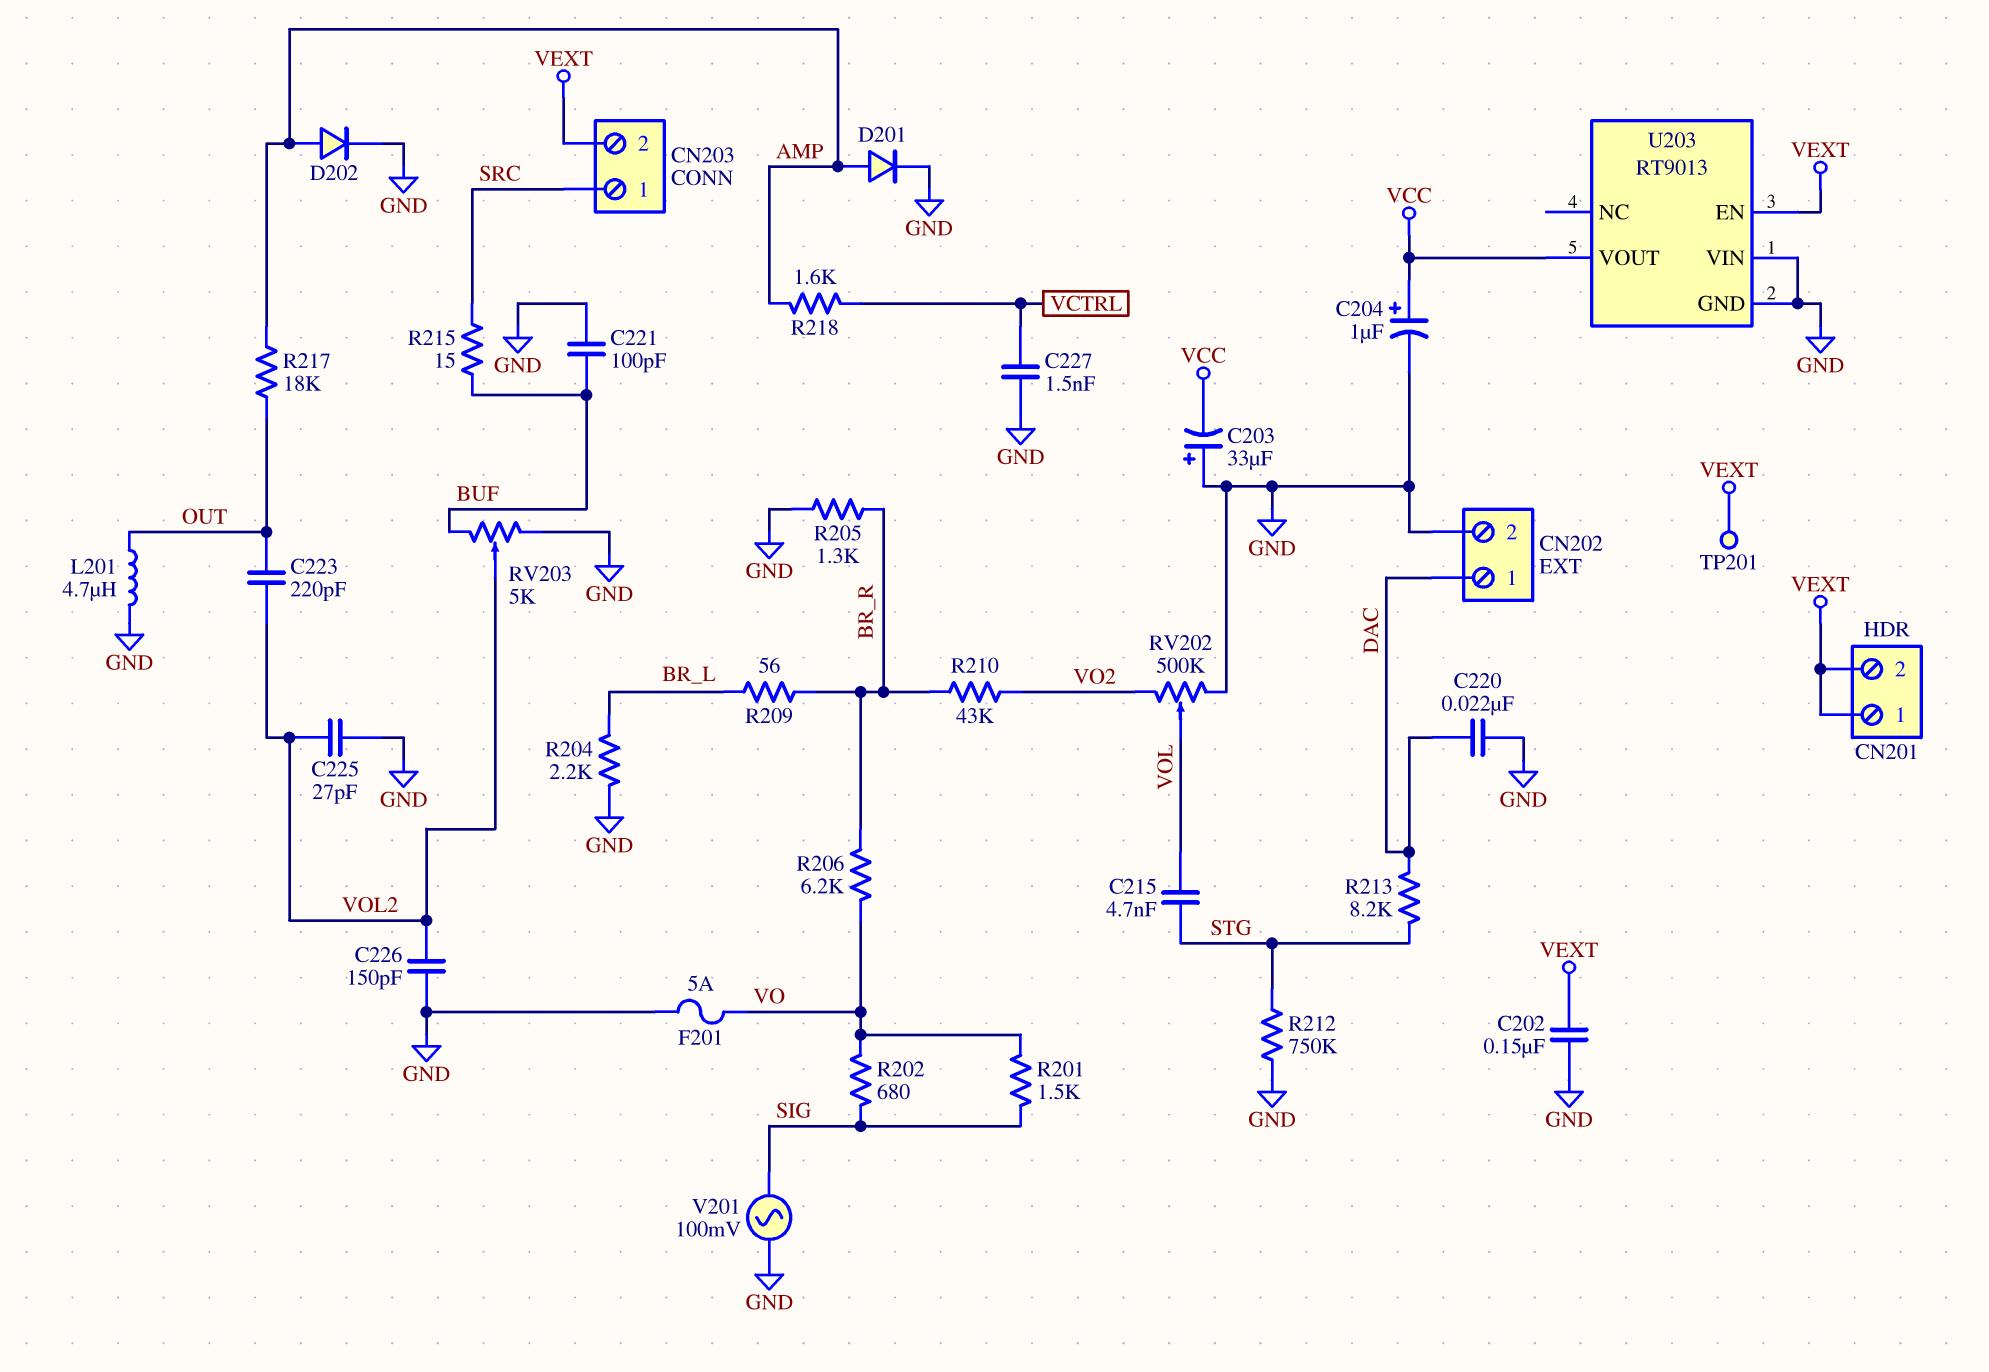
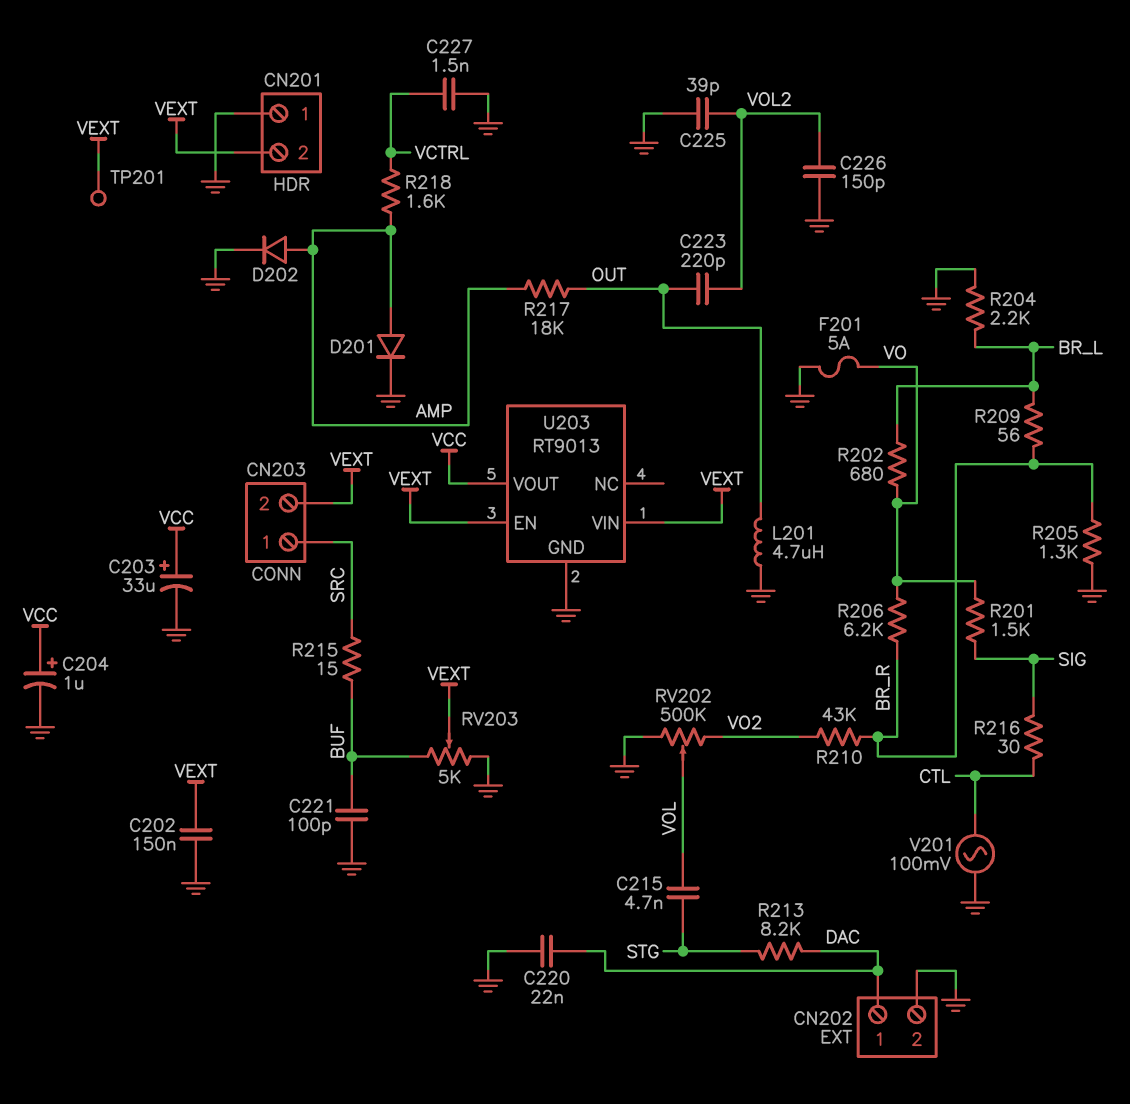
C203: 33uF (plus GND, minus VCC) -> 33uF (plus VCC, minus GND)
C225: 27pF (GND, VOL2) -> 39pF (GND, VOL2)
CN201 pin 1: VEXT -> GND
R202: 680 (SIG, VO) -> 680 (BR_L, VO)
R212: 750k (GND, STG) -> none
R216: none -> 30 (CTL, SIG)
RV203: 5k (BUF, GND, wiper VOL2) -> 5k (BUF, GND, wiper VEXT)
U203 pin VIN: GND -> VEXT
V201: AC 100mV (GND, SIG) -> AC 100mV (CTL, GND)

